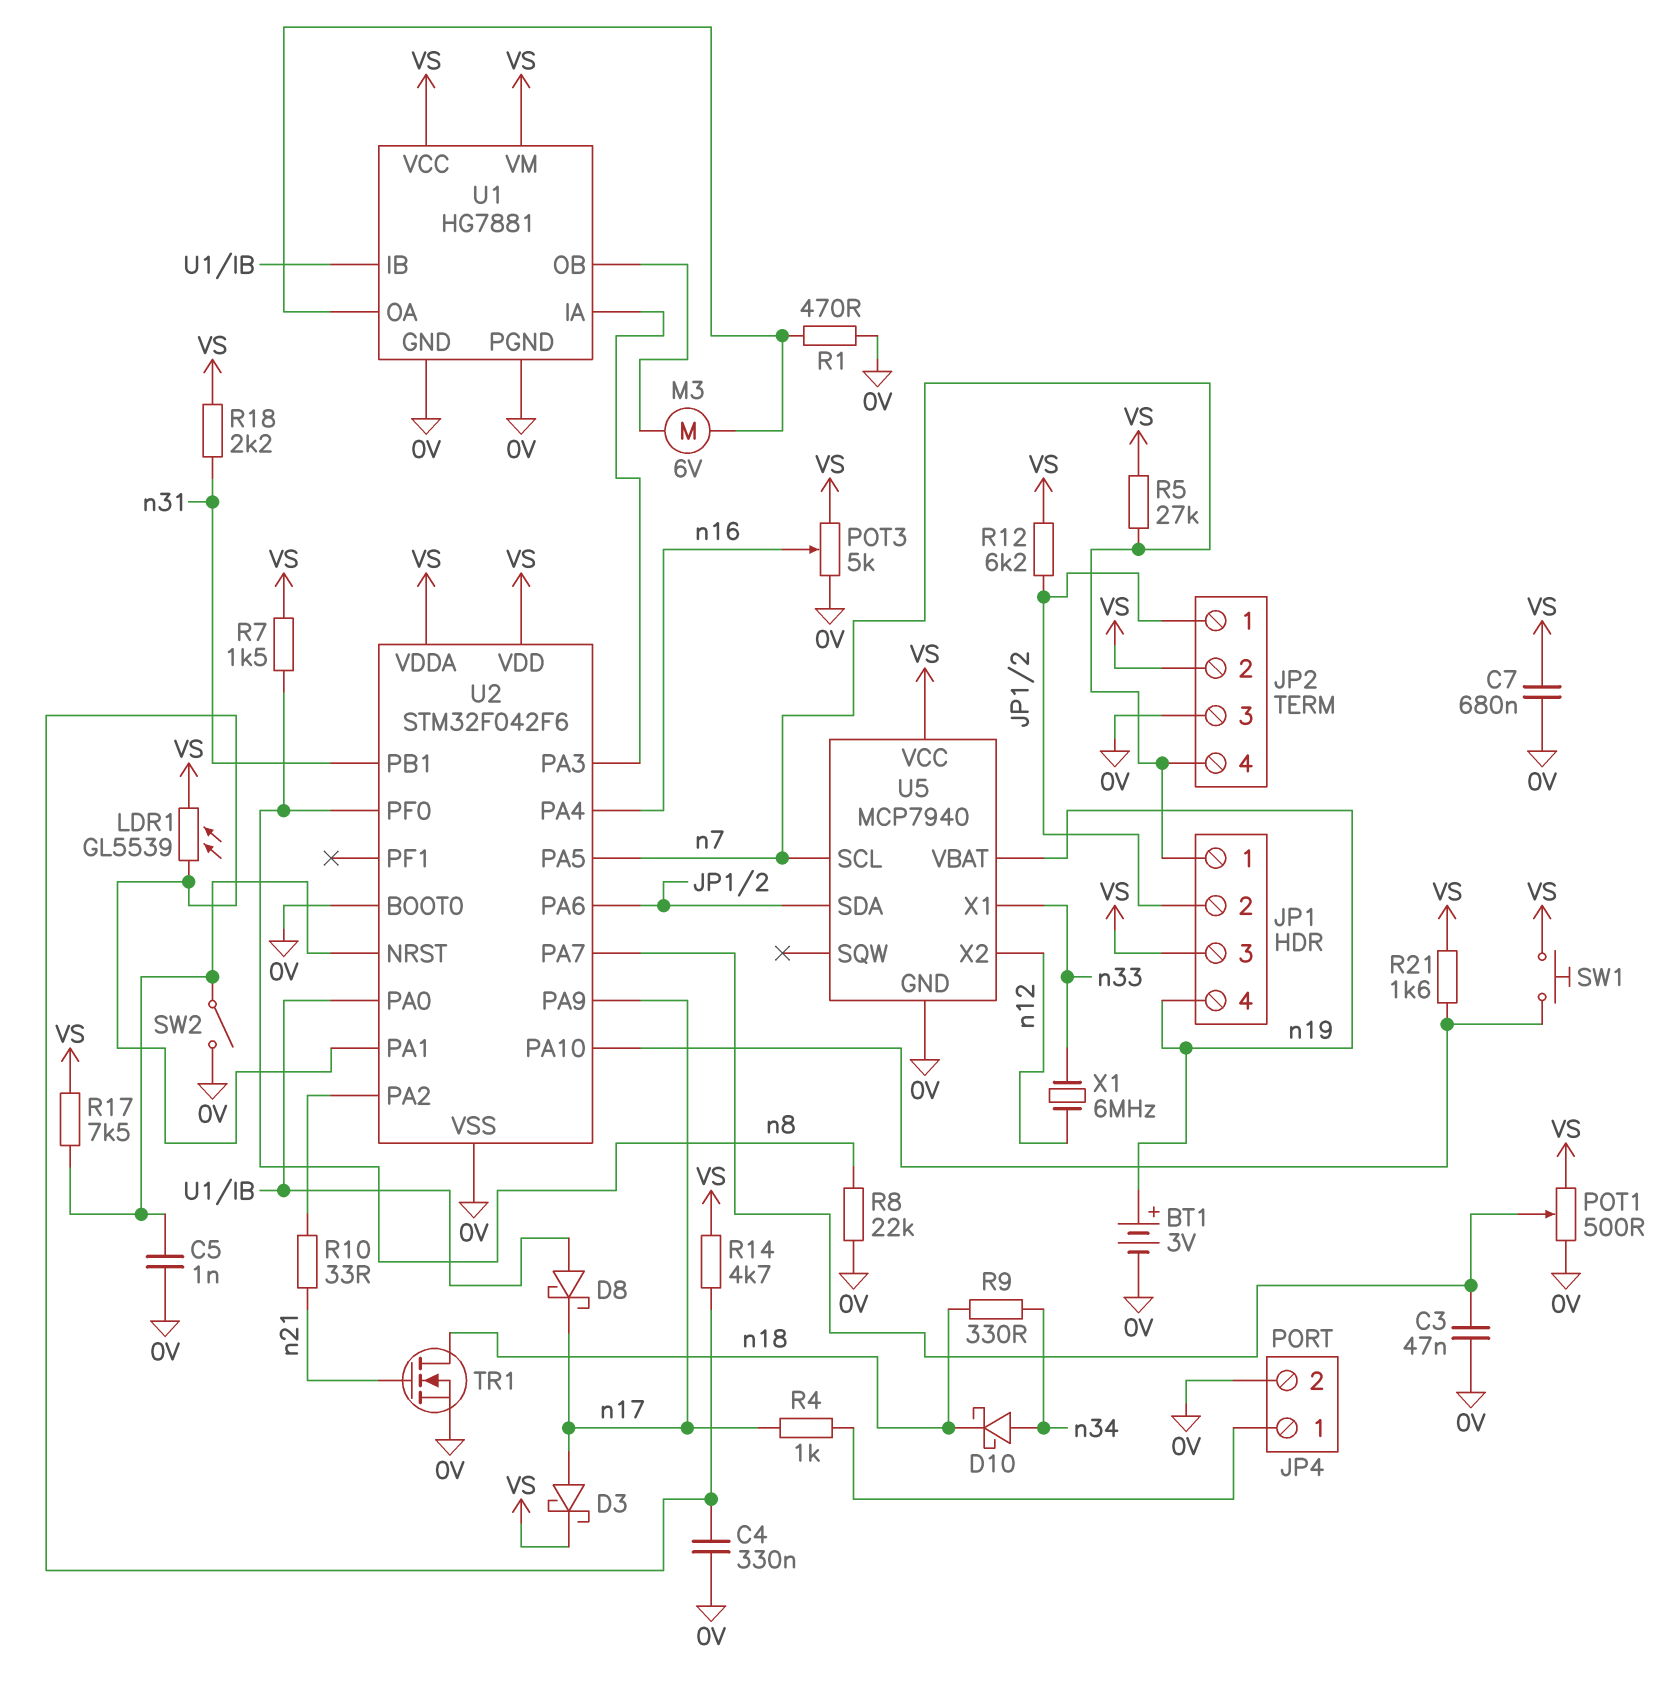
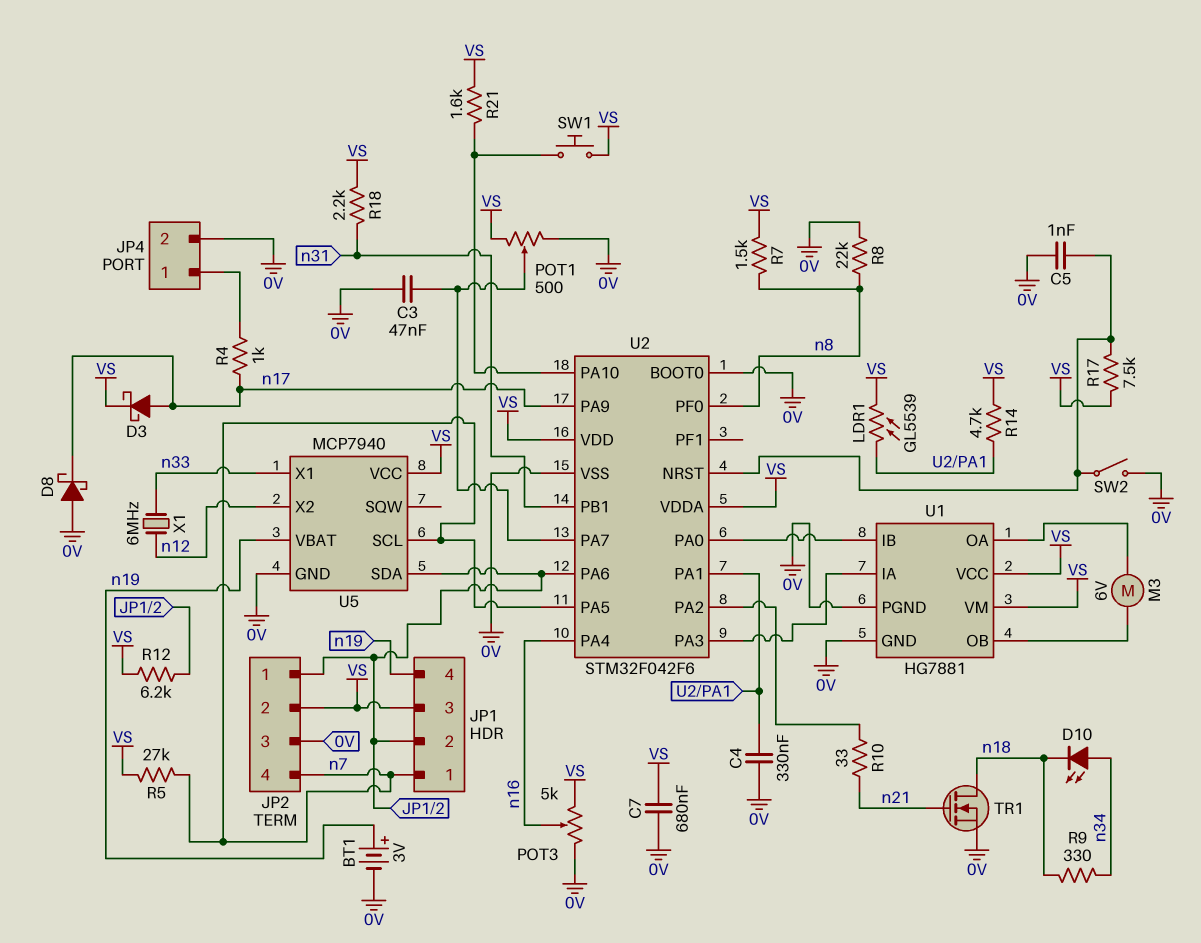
D8: schottky (A U1/IB, K n17) -> schottky (A 0V, K n17)
D10: schottky (A n34, K n18) -> LED (A n34, K n18)
R1: 470 (0V, U1/OA) -> none

